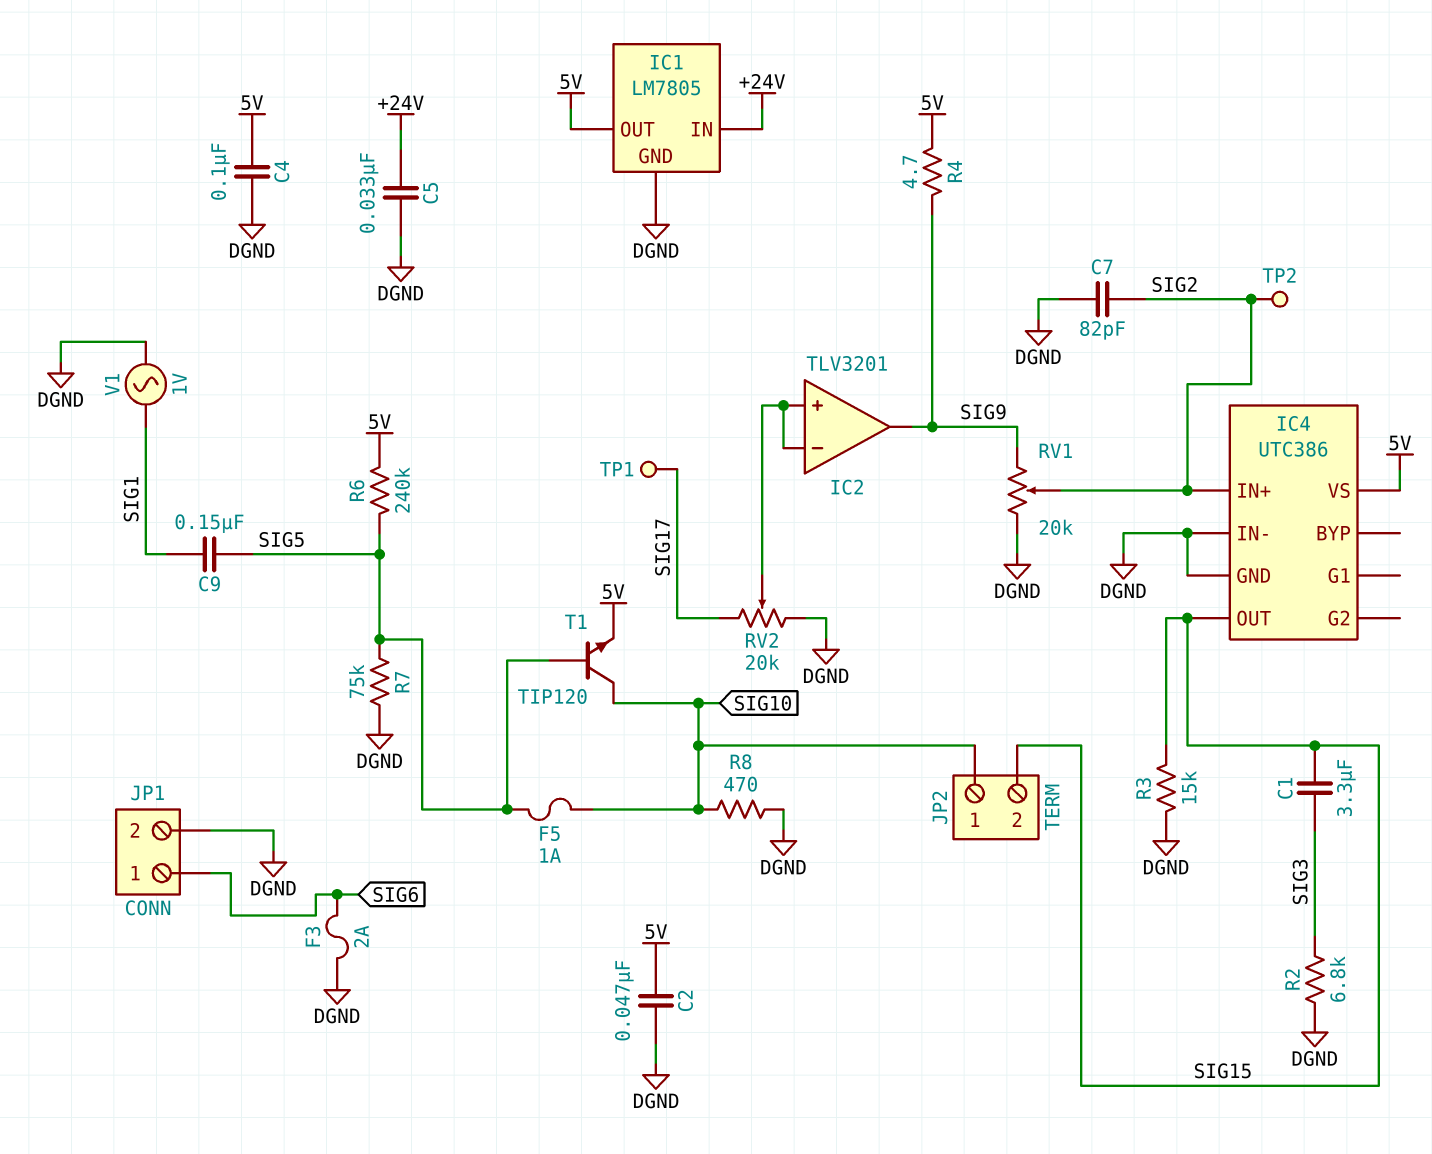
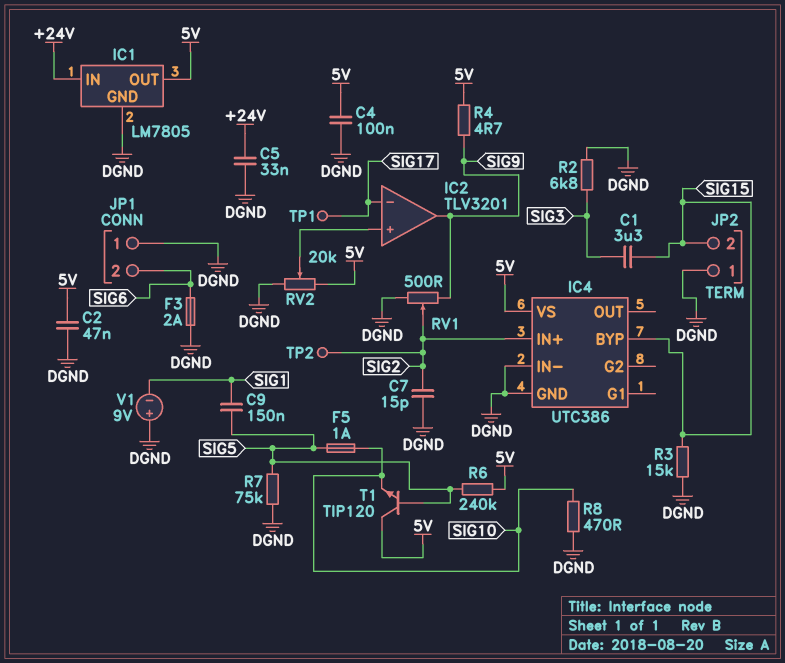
C7: 82pF (DGND, SIG2) -> 15pF (DGND, SIG2)
IC2 pin in-: IC2/in+ -> SIG17
IC4 pin BYP: none -> SIG15
IC4 pin OUT: SIG15 -> none
JP1 pin 1: SIG6 -> DGND
JP1 pin 2: DGND -> SIG6
JP2 pin 1: SIG10 -> DGND
RV1: 20k (DGND, SIG9, wiper SIG2) -> 500 (DGND, SIG9, wiper SIG2)
RV2: 20k (DGND, SIG17, wiper IC2/in+) -> 20k (5V, DGND, wiper IC2/in+)
T1: NPN TIP120 (B SIG5, C SIG10, E 5V) -> NPN TIP120 (B SIG5, C 5V, E SIG10)
V1: AC 1V (DGND, SIG1) -> 9V (plus DGND, minus SIG1)

